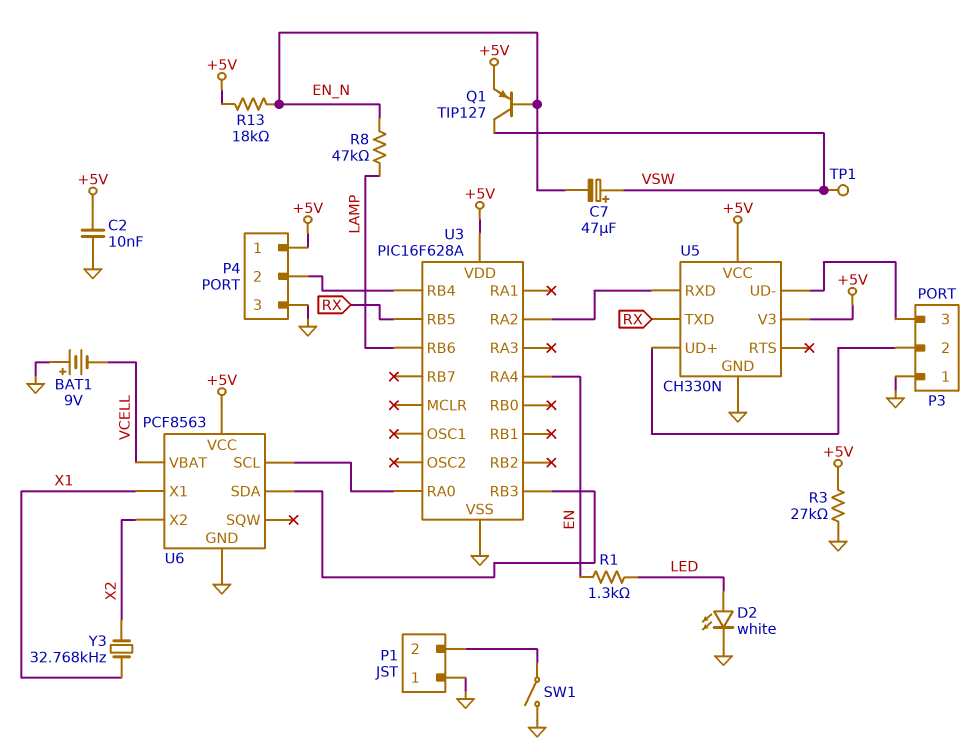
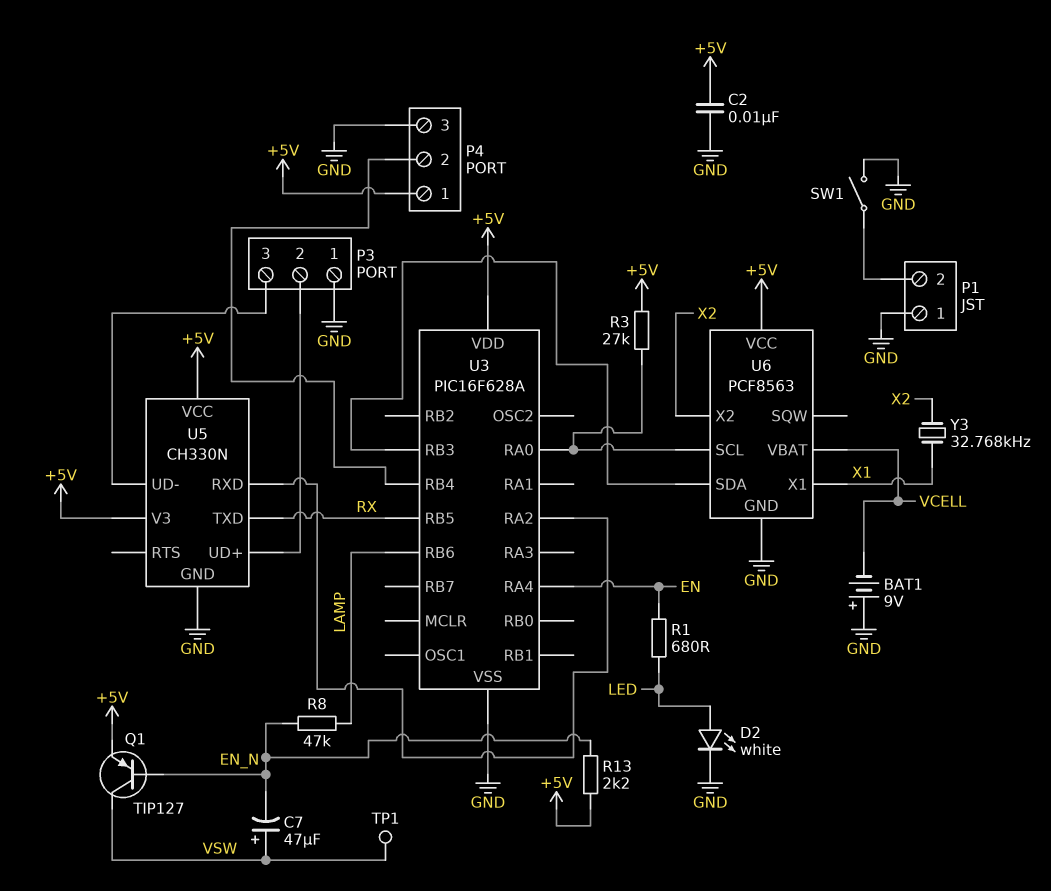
R1: 1.3k (EN, LED) -> 680 (EN, LED)
R3: 27k (+5V, GND) -> 27k (+5V, U3/RA0)
R13: 18k (+5V, EN_N) -> 2.2k (+5V, EN_N)

